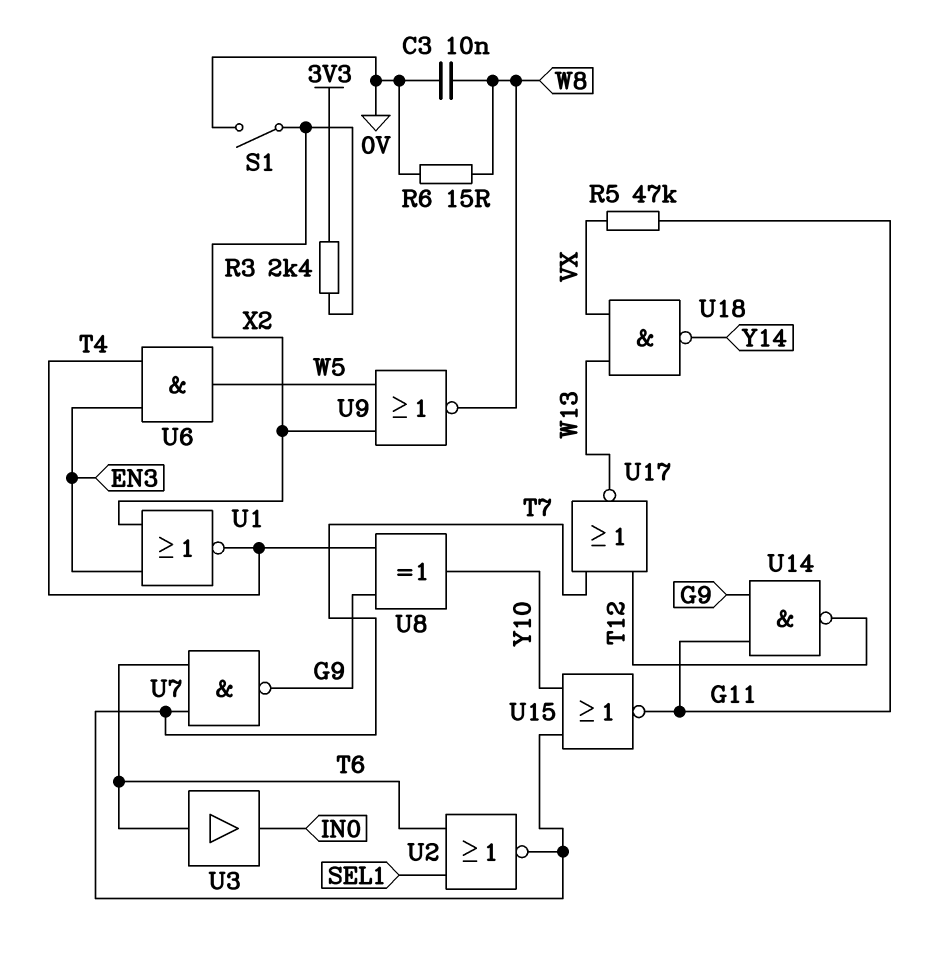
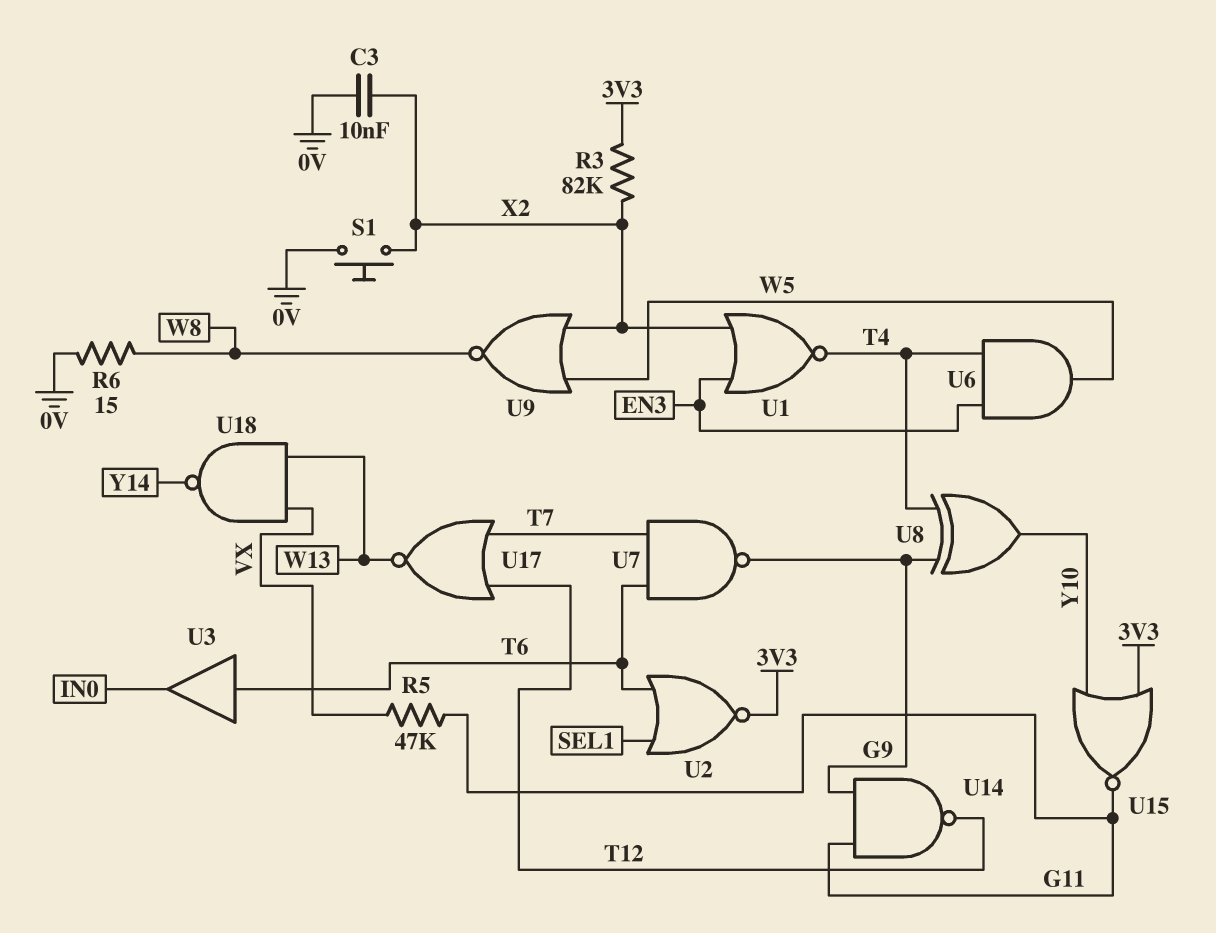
C3: 10nF (0V, W8) -> 10nF (0V, X2)
R3: 2.4k (3V3, X2) -> 82k (3V3, X2)
S1: switch (0V, X2) -> button (0V, X2)
U2: NOR (in SEL1, in T6, out T7) -> NOR (in SEL1, in T6, out 3V3)
U15: NOR (in T7, in Y10, out G11) -> NOR (in 3V3, in Y10, out G11)

